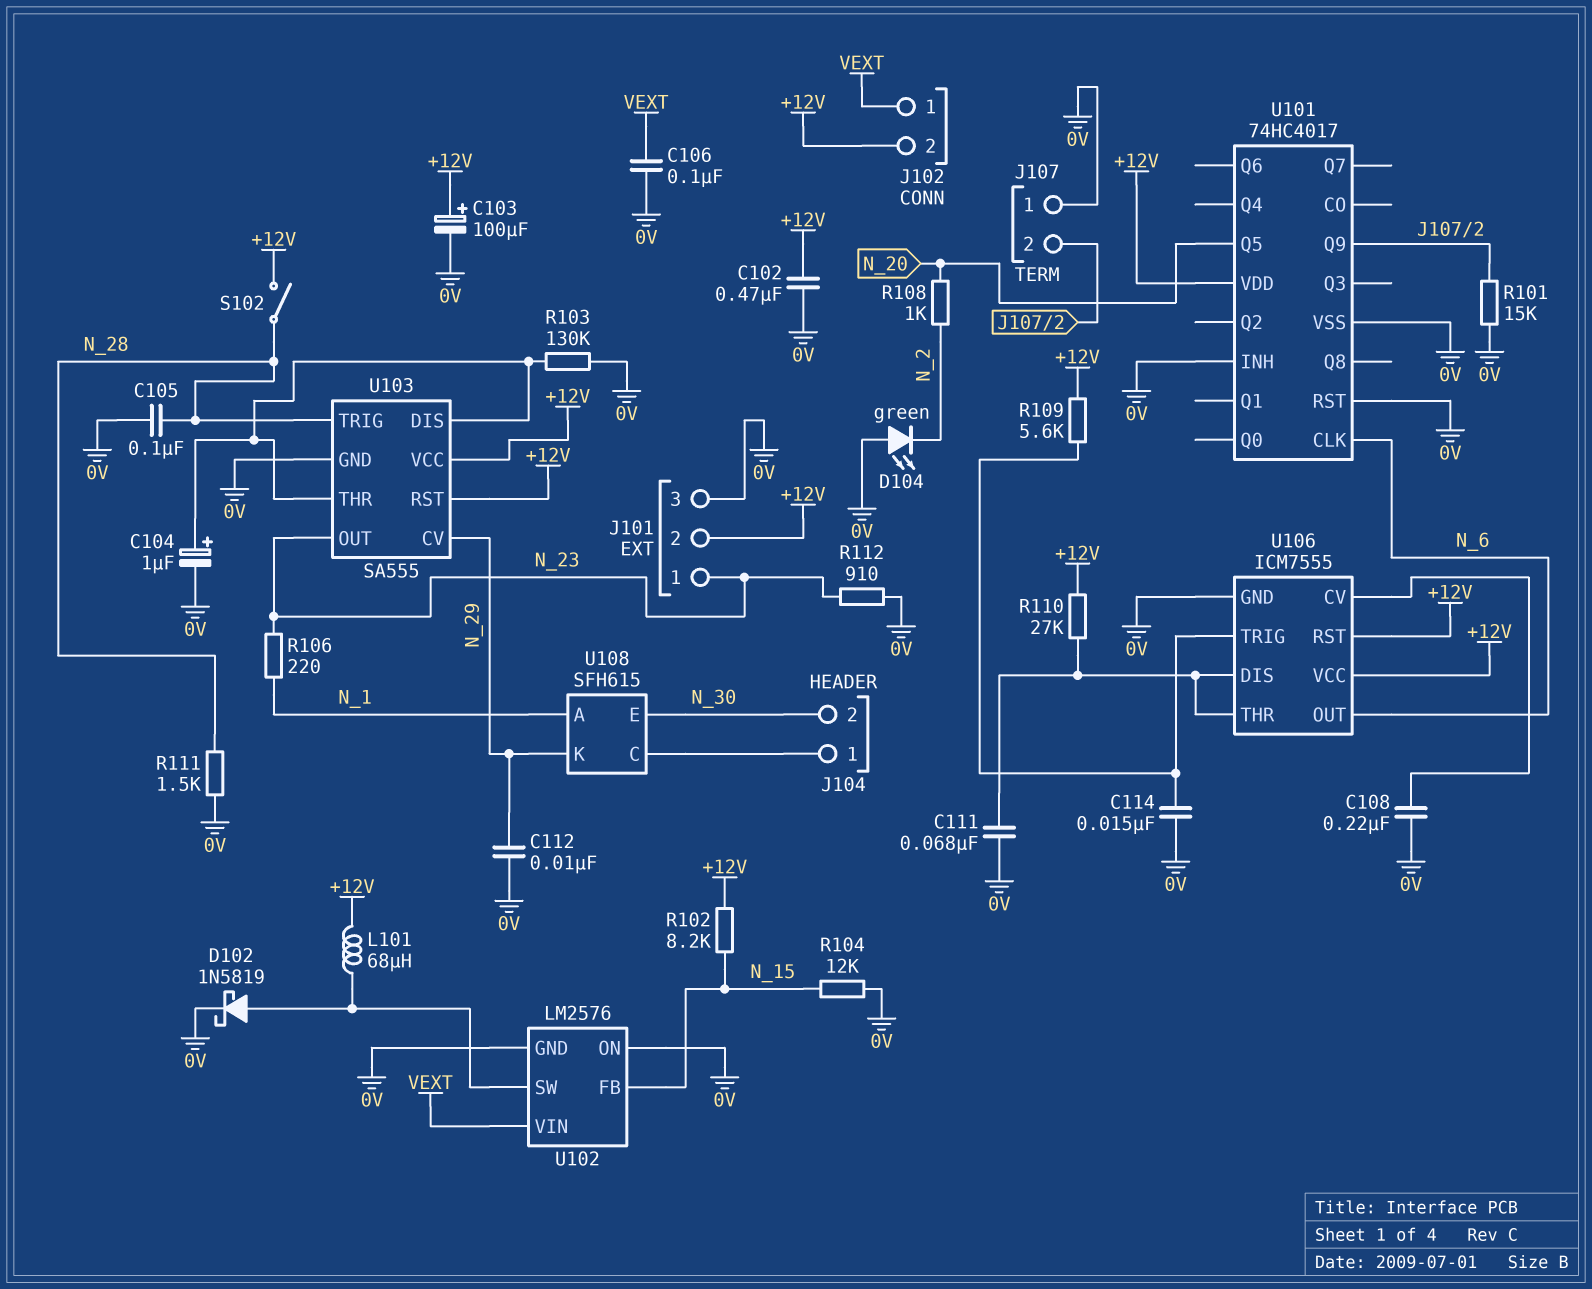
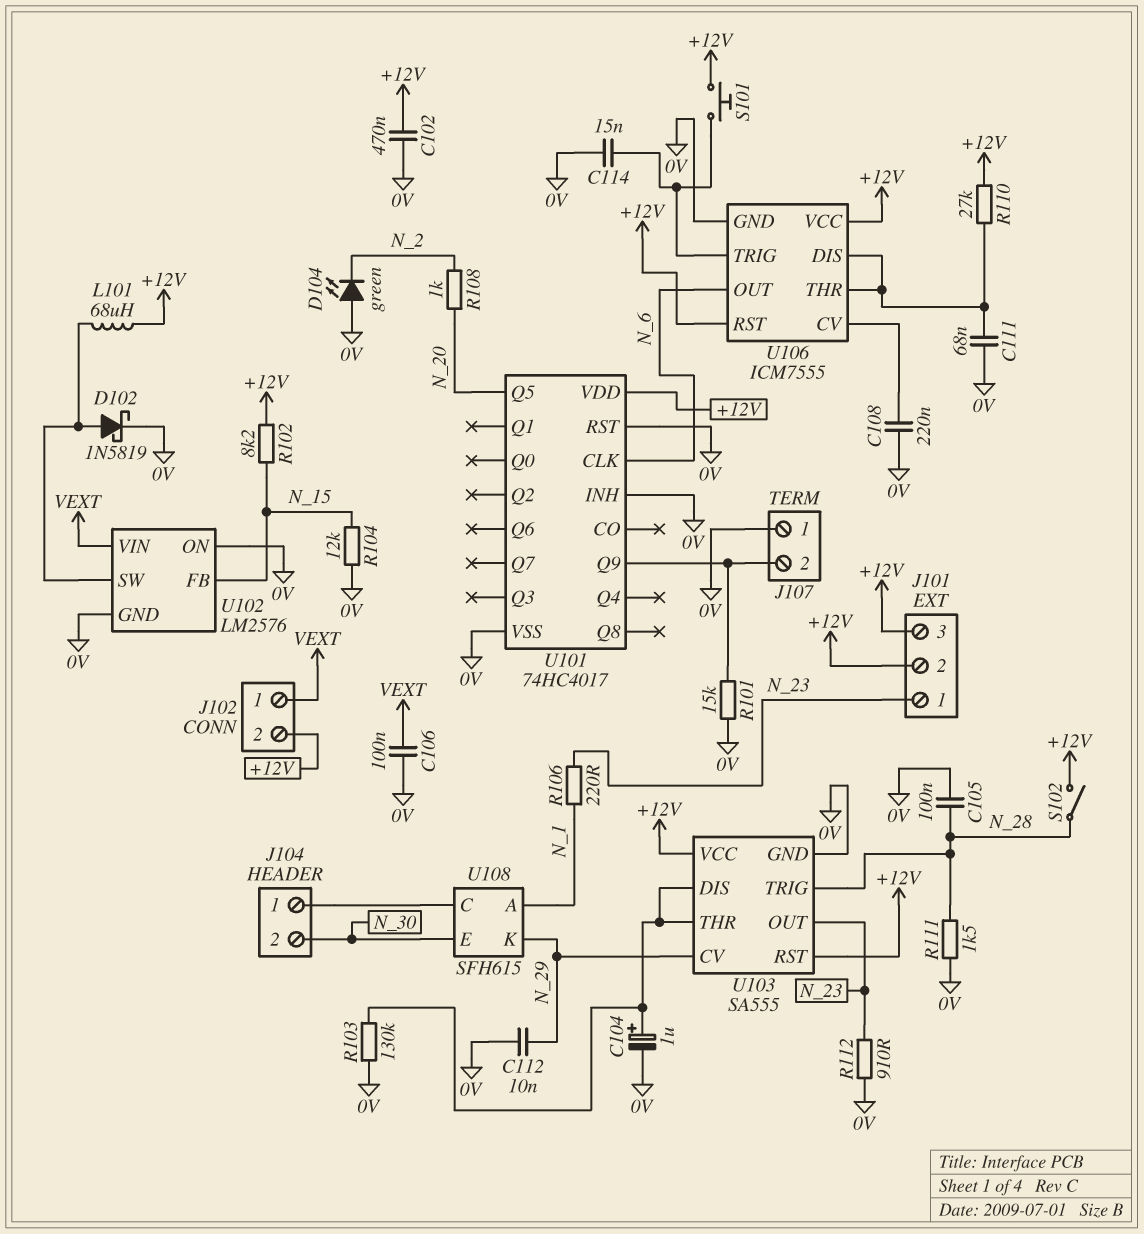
C103: 100uF (plus +12V, minus 0V) -> none
J101 pin 3: 0V -> +12V
R109: 5.6k (+12V, U106/TRIG) -> none
S101: none -> button (+12V, U106/TRIG)

